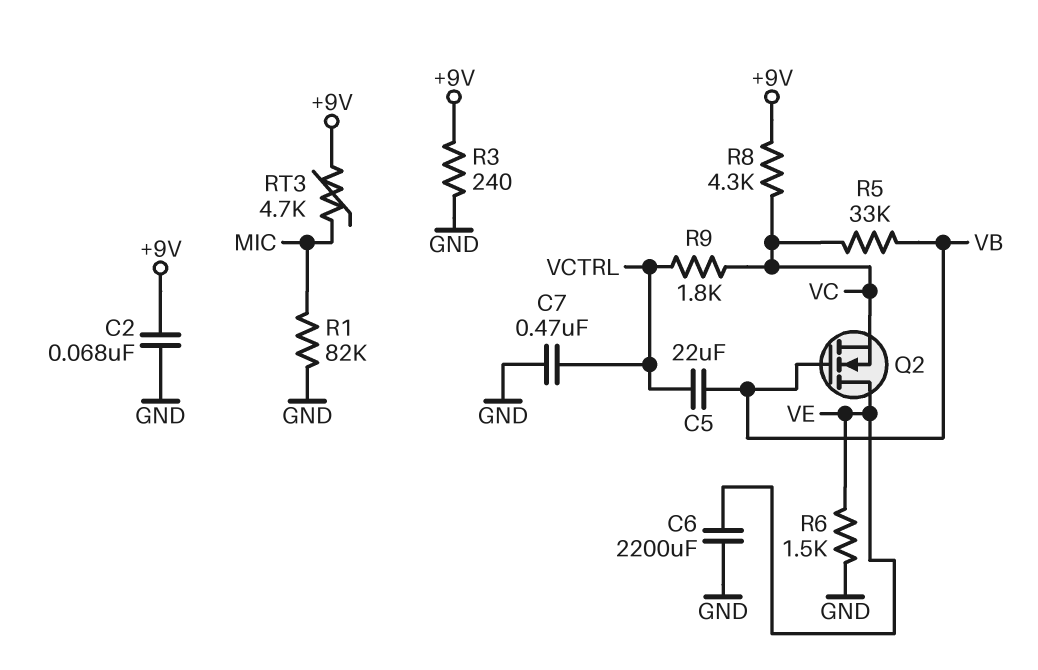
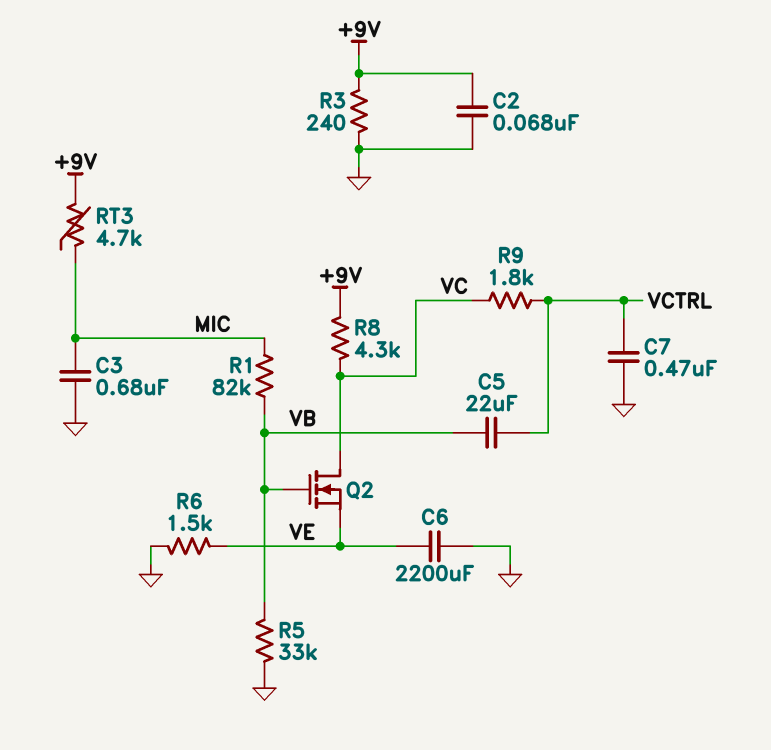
C3: none -> 680nF (GND, MIC)
Q2: NMOS (G VB, D VE, S VC) -> NMOS (G VB, D VC, S VE)
R1: 82k (GND, MIC) -> 82k (MIC, VB)
R5: 33k (VB, VC) -> 33k (GND, VB)

